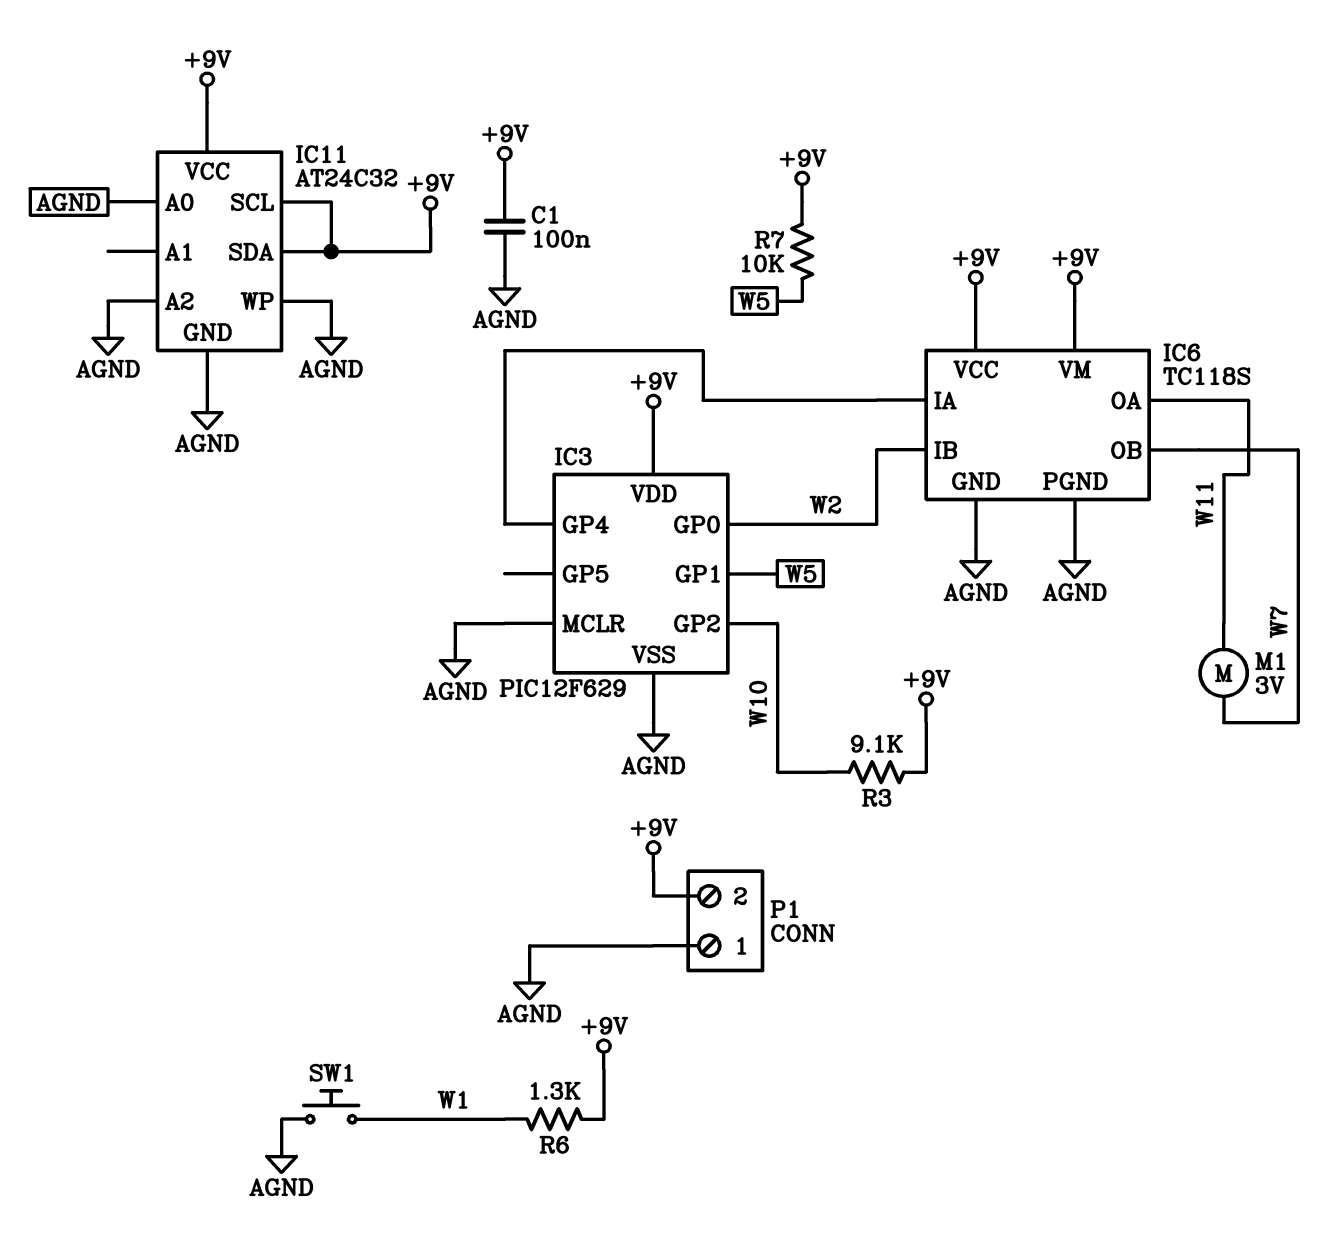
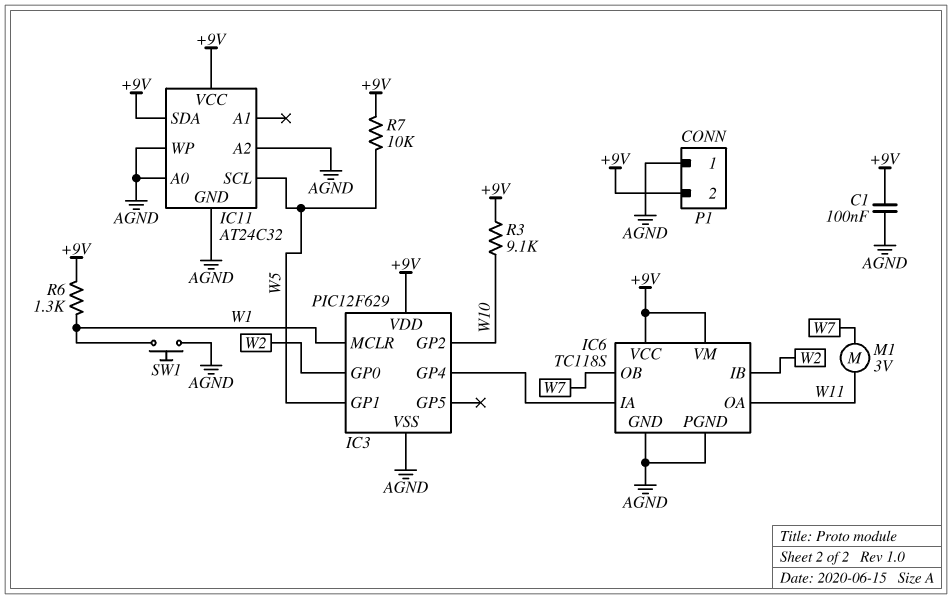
IC3 pin MCLR: AGND -> W1
IC11 pin SCL: +9V -> W5

